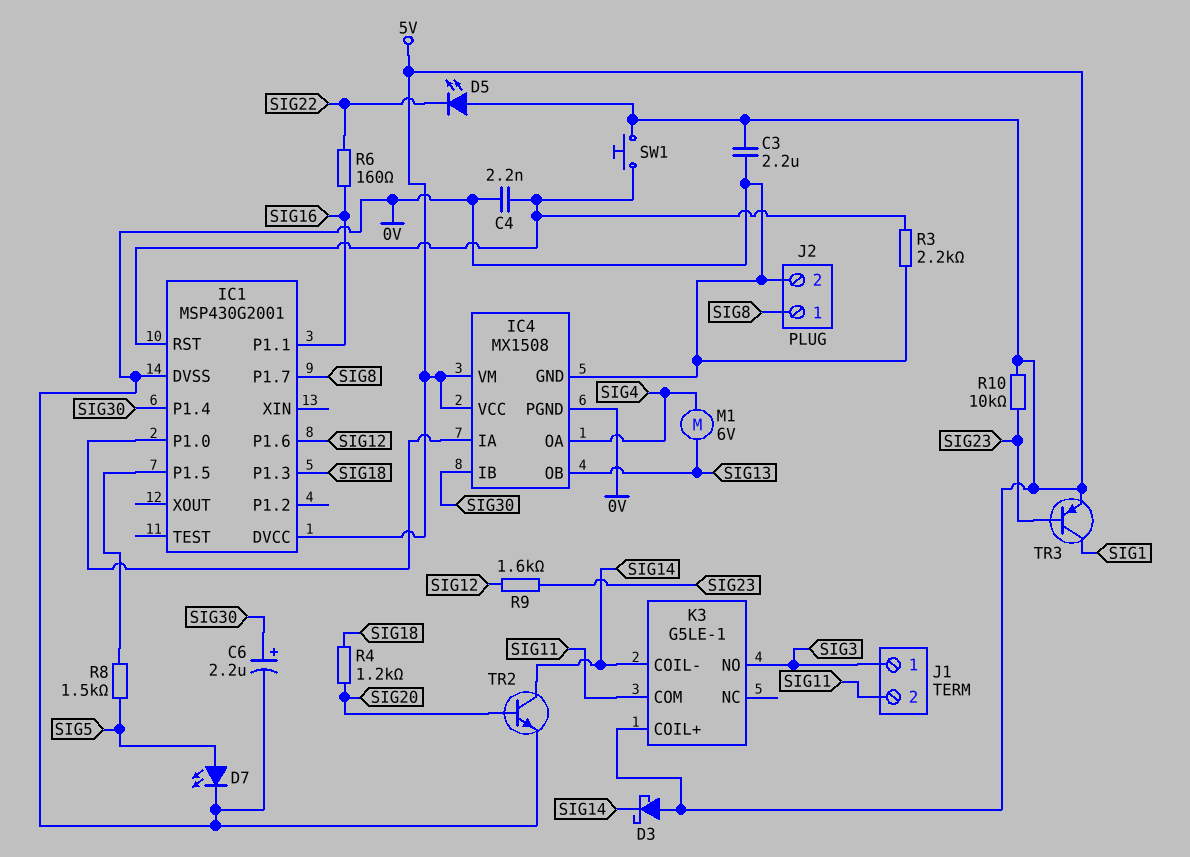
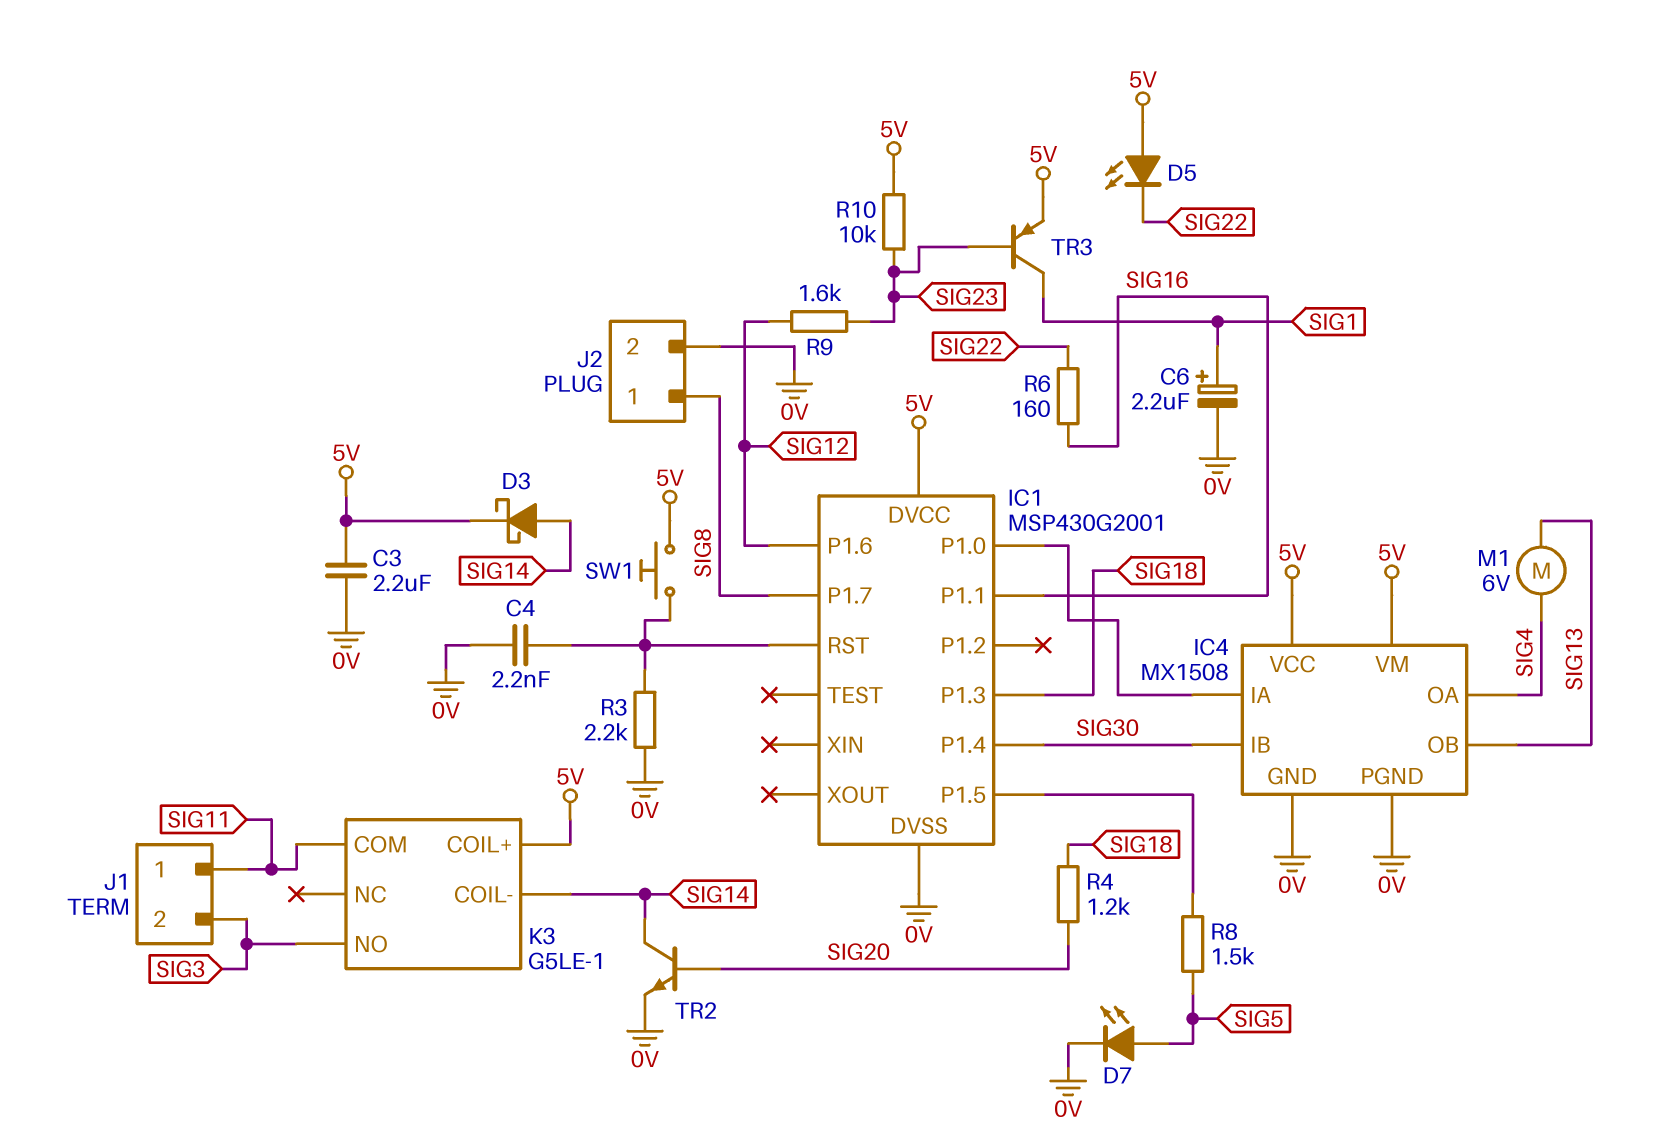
C6: 2.2uF (plus SIG30, minus 0V) -> 2.2uF (plus SIG1, minus 0V)
D3: schottky (A 5V, K SIG14) -> schottky (A SIG14, K 5V)
J1 pin 1: SIG3 -> SIG11
J1 pin 2: SIG11 -> SIG3

